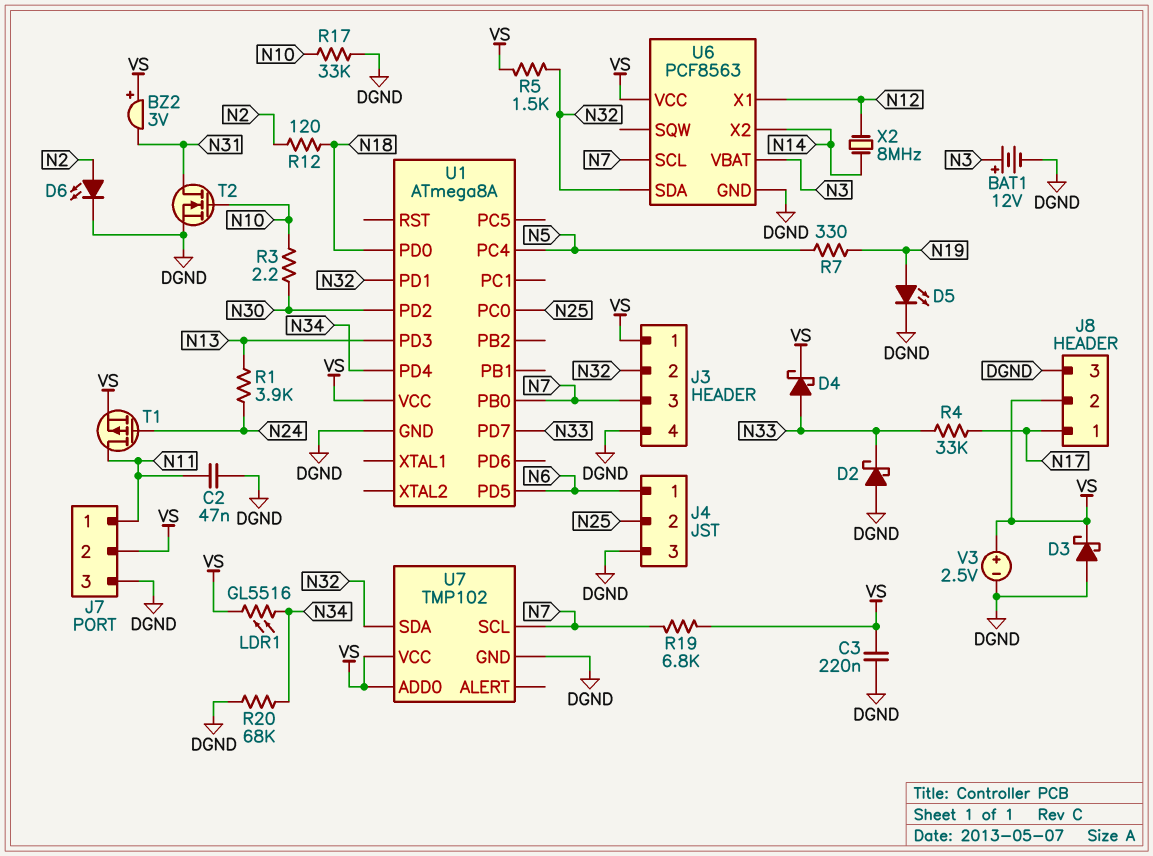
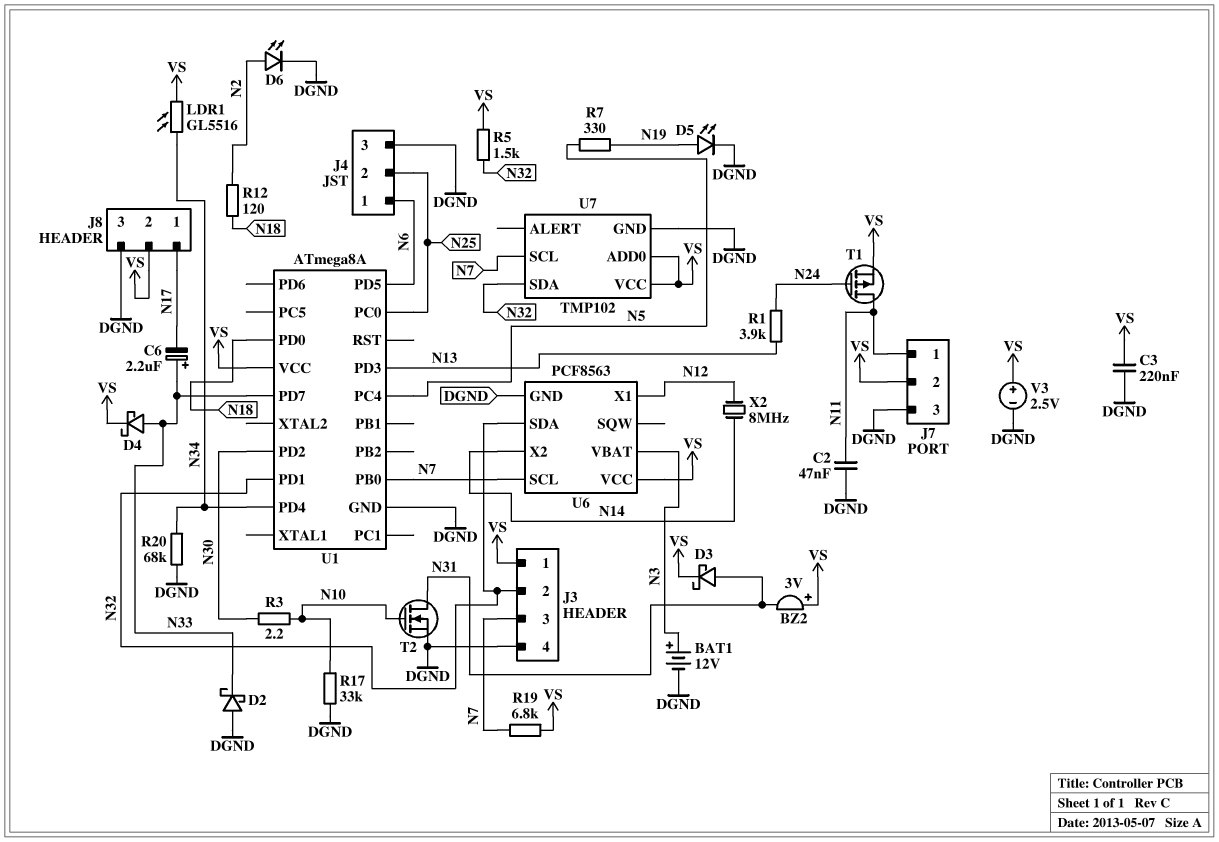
C6: none -> 2.2uF (plus N33, minus N17)
D3: schottky (A DGND, K VS) -> schottky (A N31, K VS)
R4: 33k (N17, N33) -> none

